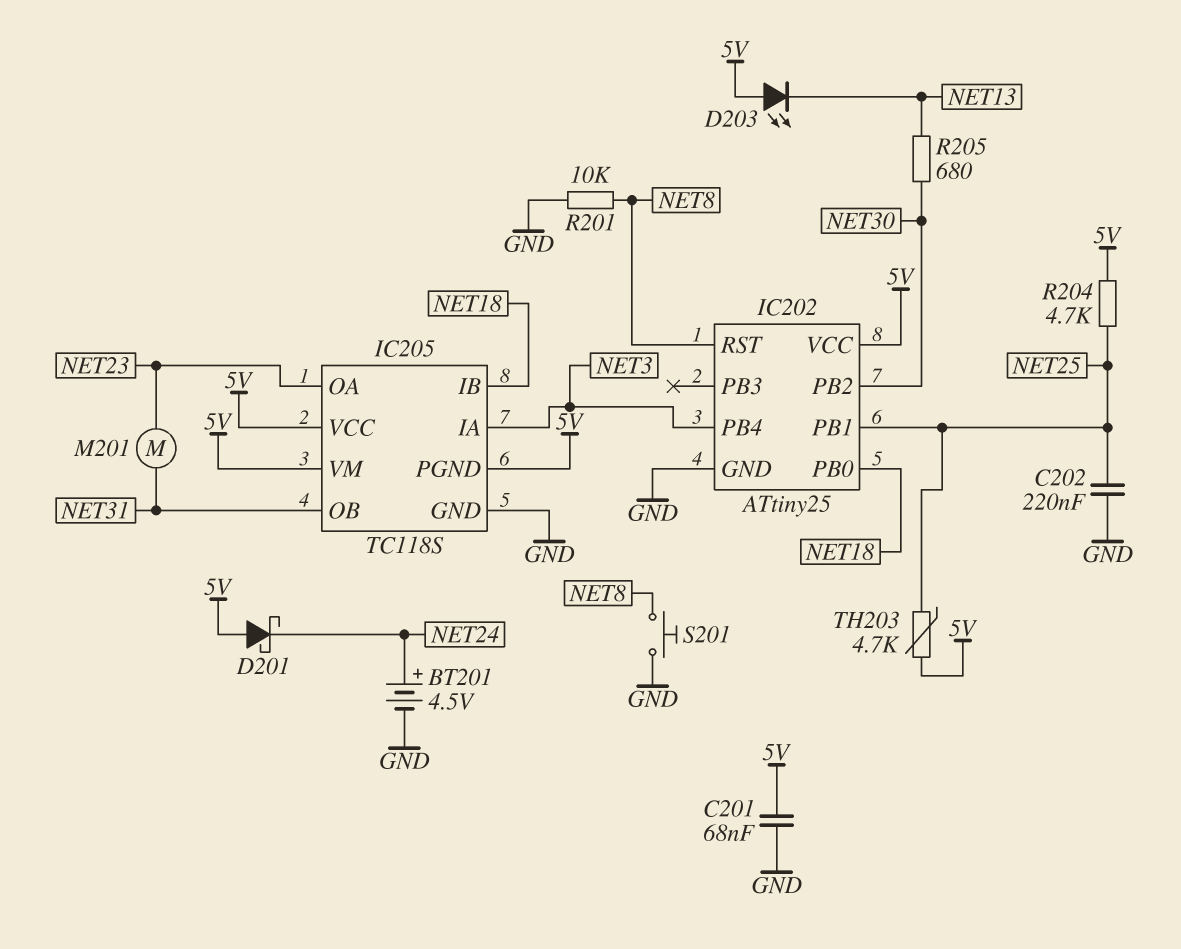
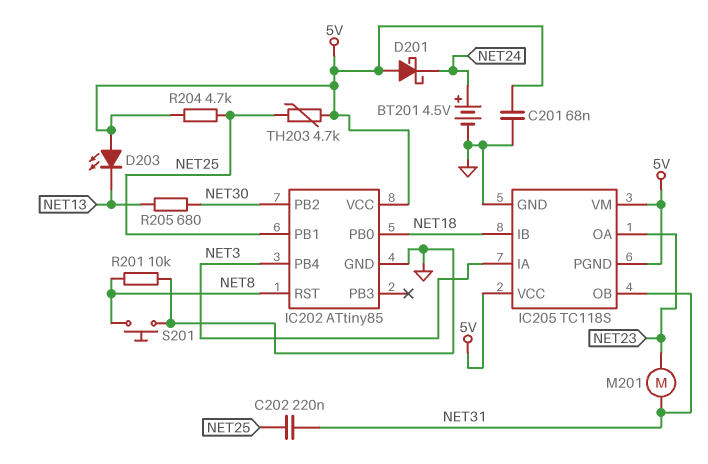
C202: 220nF (GND, NET25) -> 220nF (NET25, NET31)
IC202: ATtiny25 -> ATtiny85

